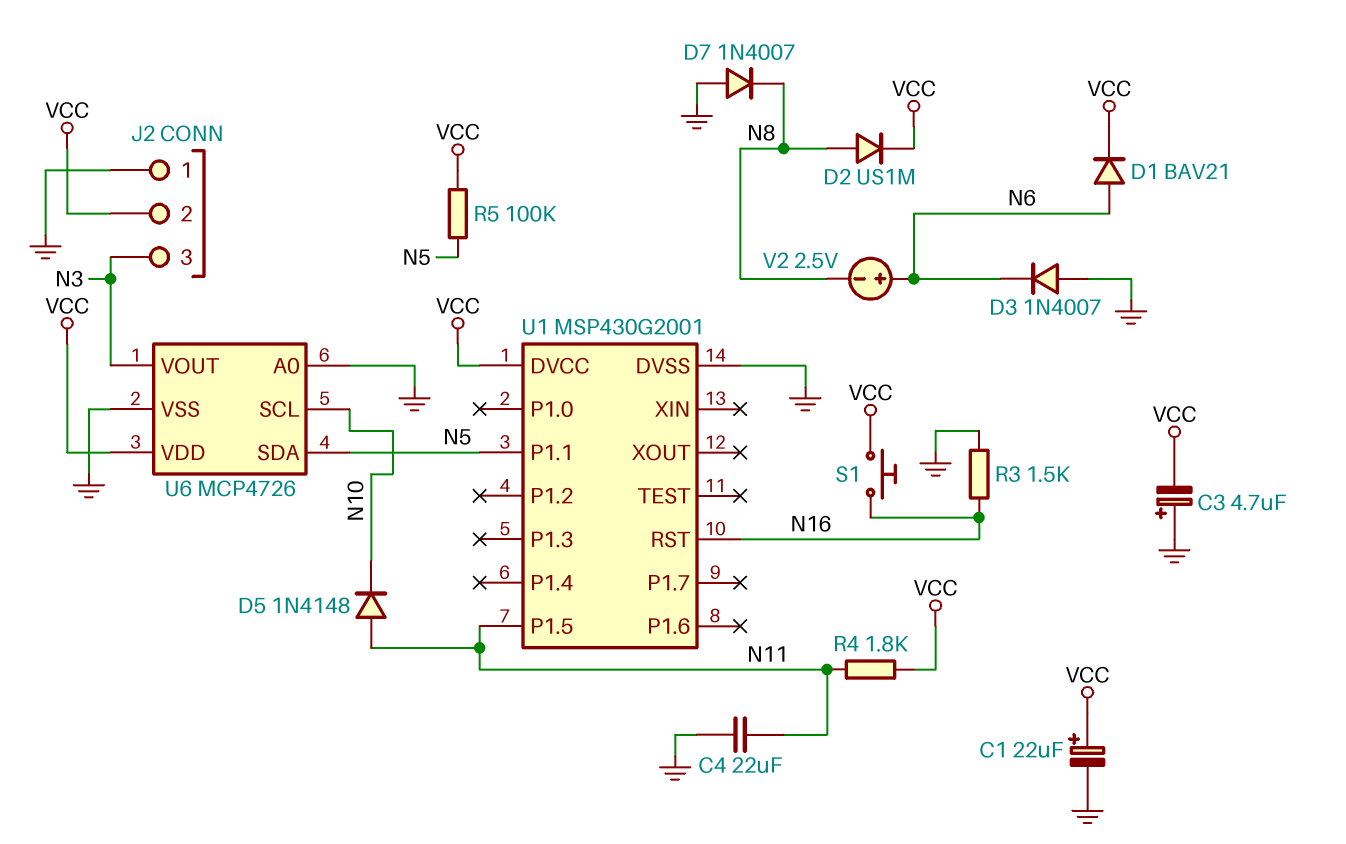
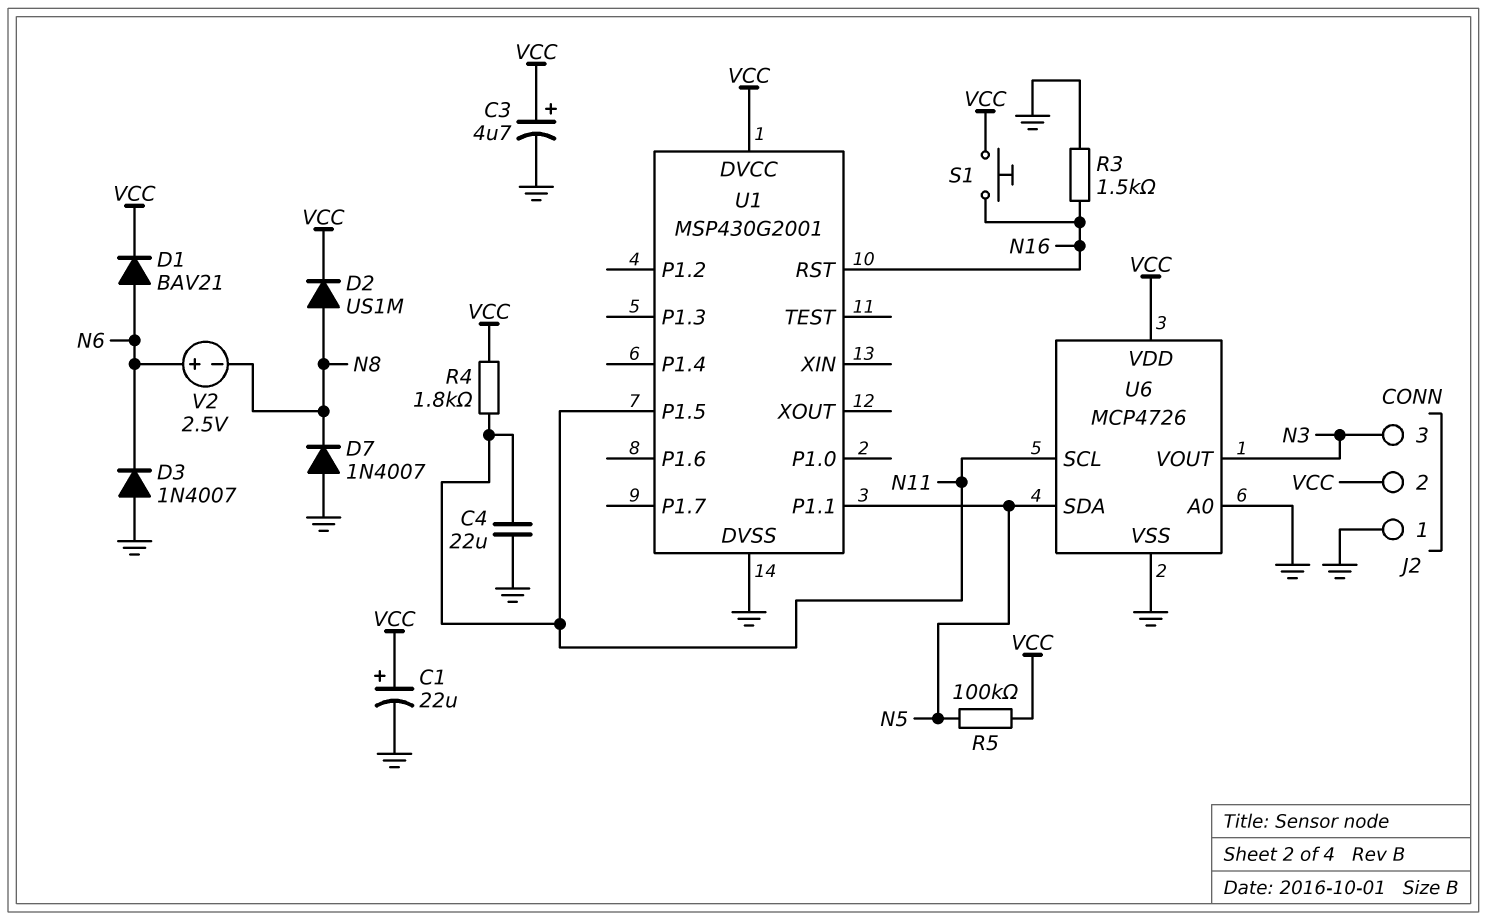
C3: 4.7uF (plus GND, minus VCC) -> 4.7uF (plus VCC, minus GND)
D5: diode 1N4148 (A N11, K N10) -> none
U6 pin SCL: N10 -> N11

